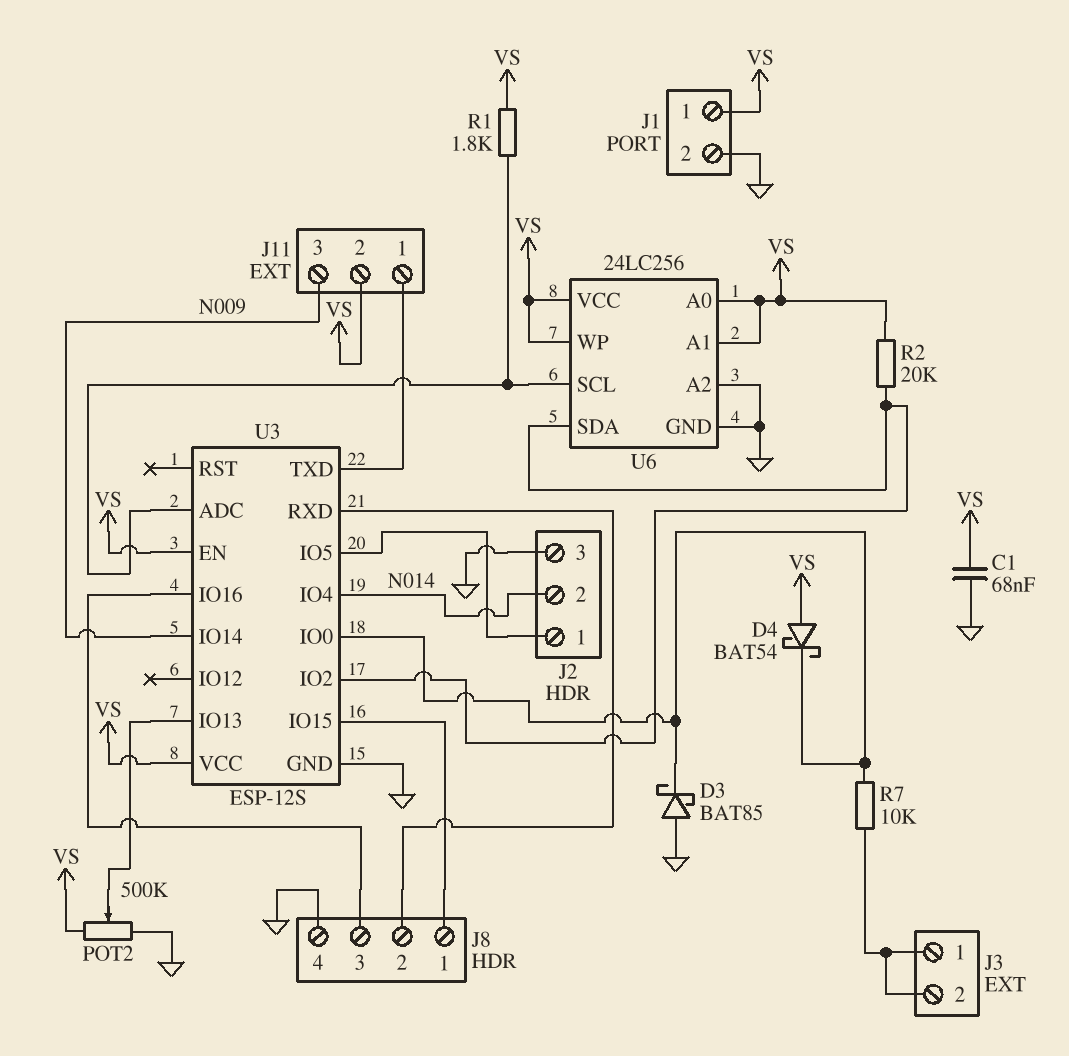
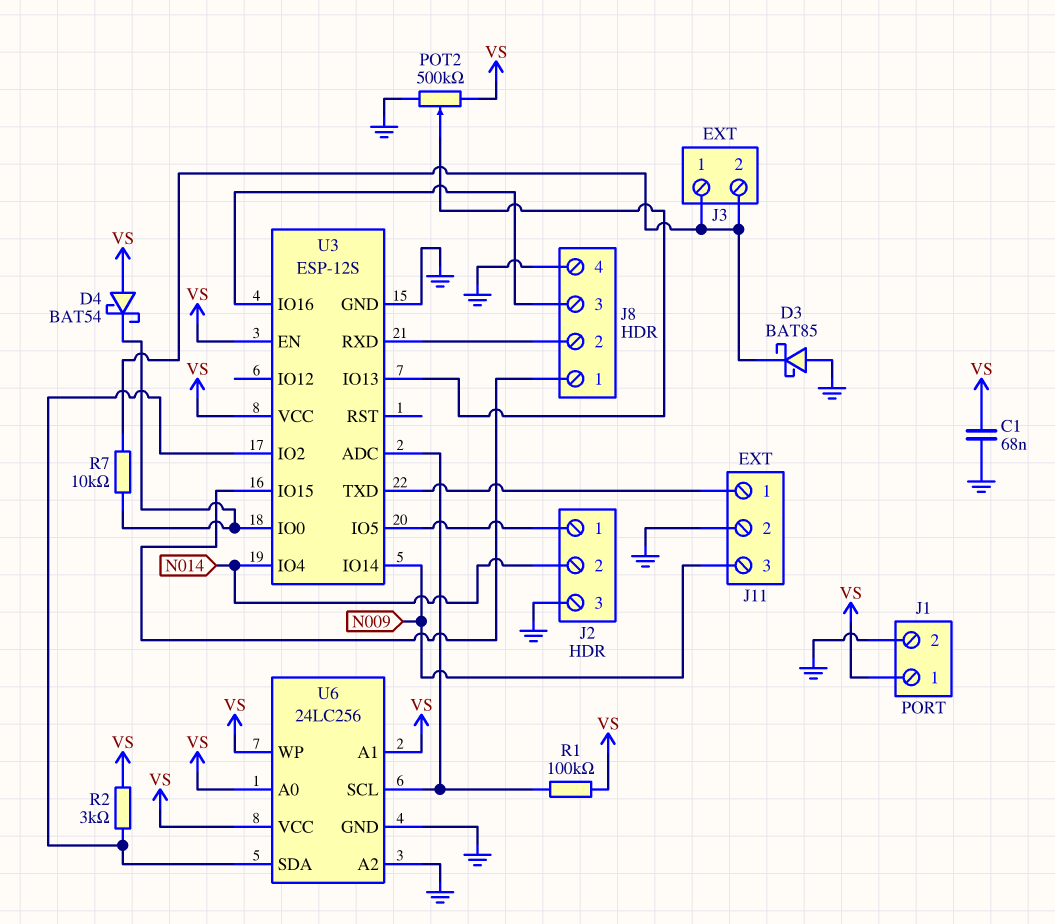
D3: schottky BAT85 (A GND, K U3/IO0) -> schottky BAT85 (A GND, K J3/1)
J11 pin 2: VS -> GND
R1: 1.8k (U3/ADC, VS) -> 100k (U3/ADC, VS)
R2: 20k (U3/IO2, VS) -> 3k (U3/IO2, VS)

